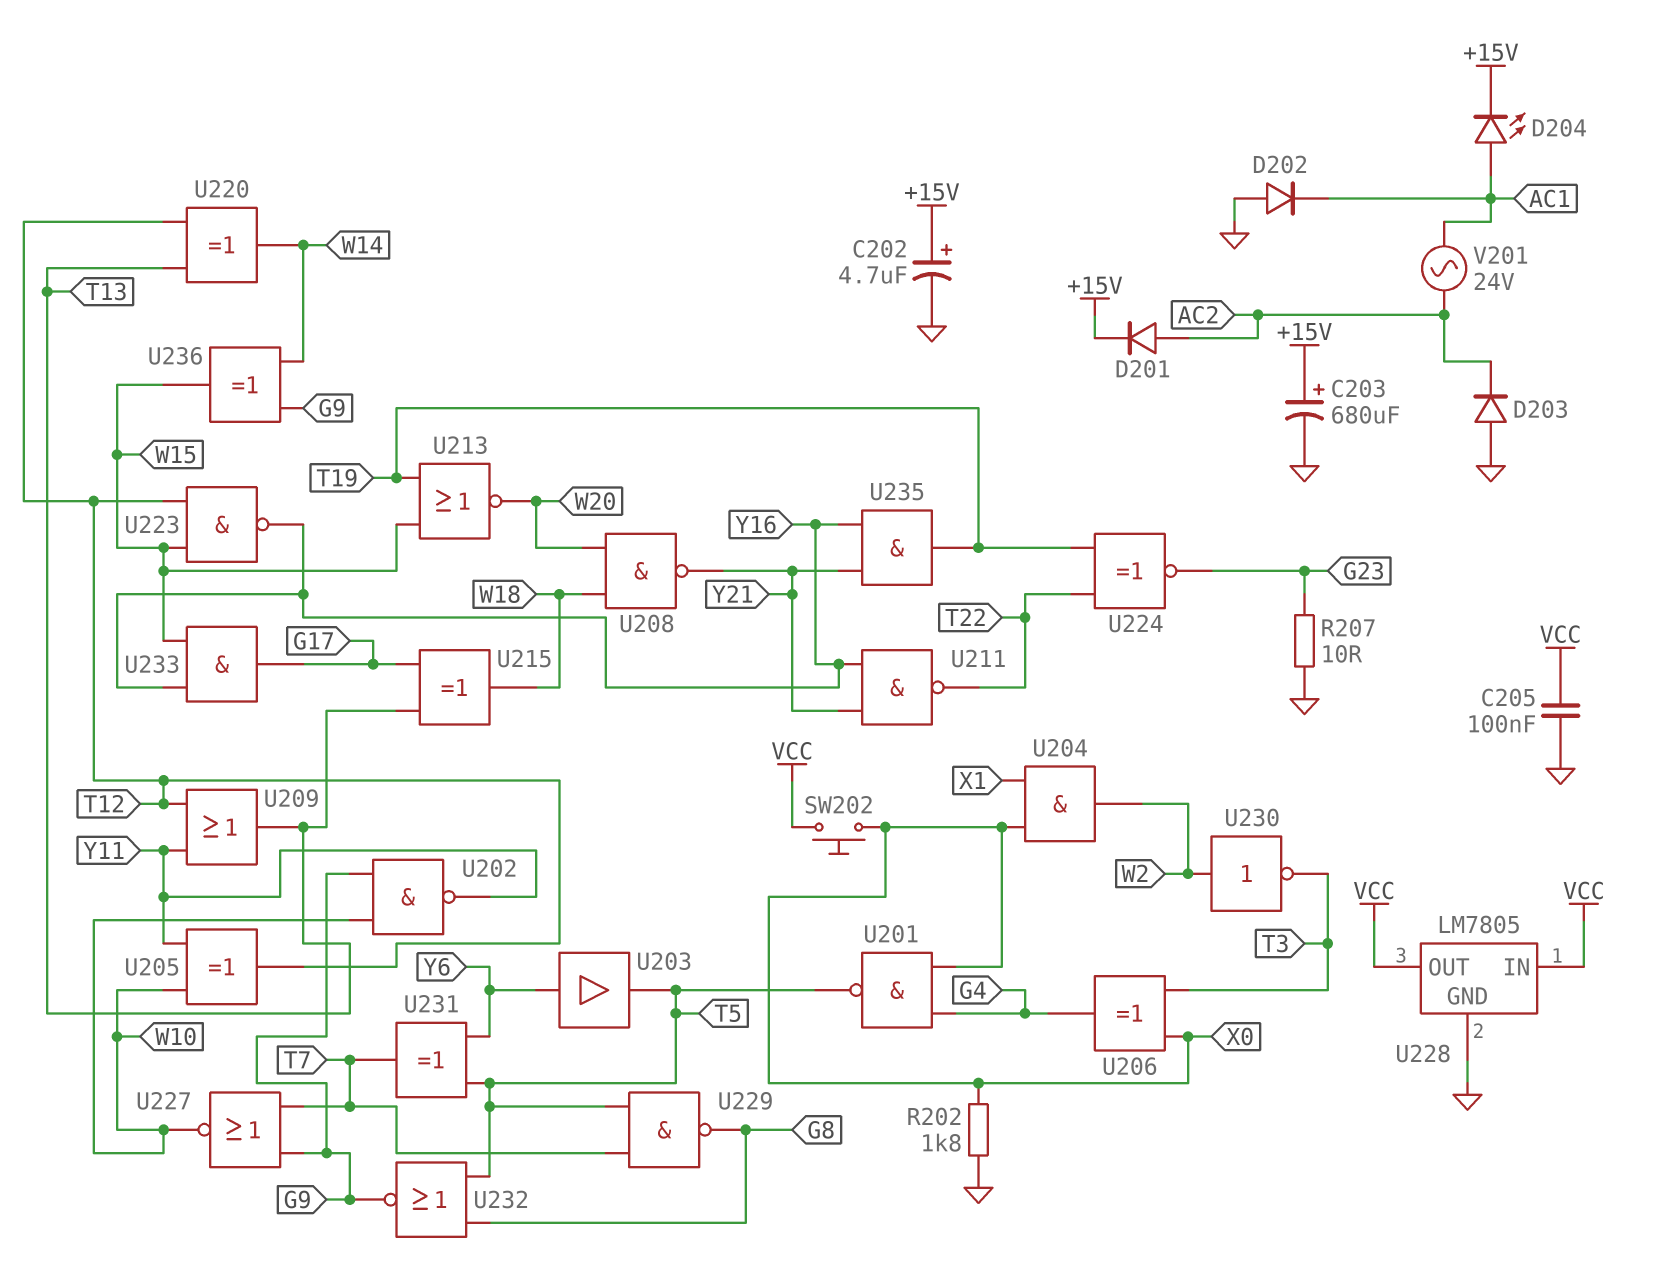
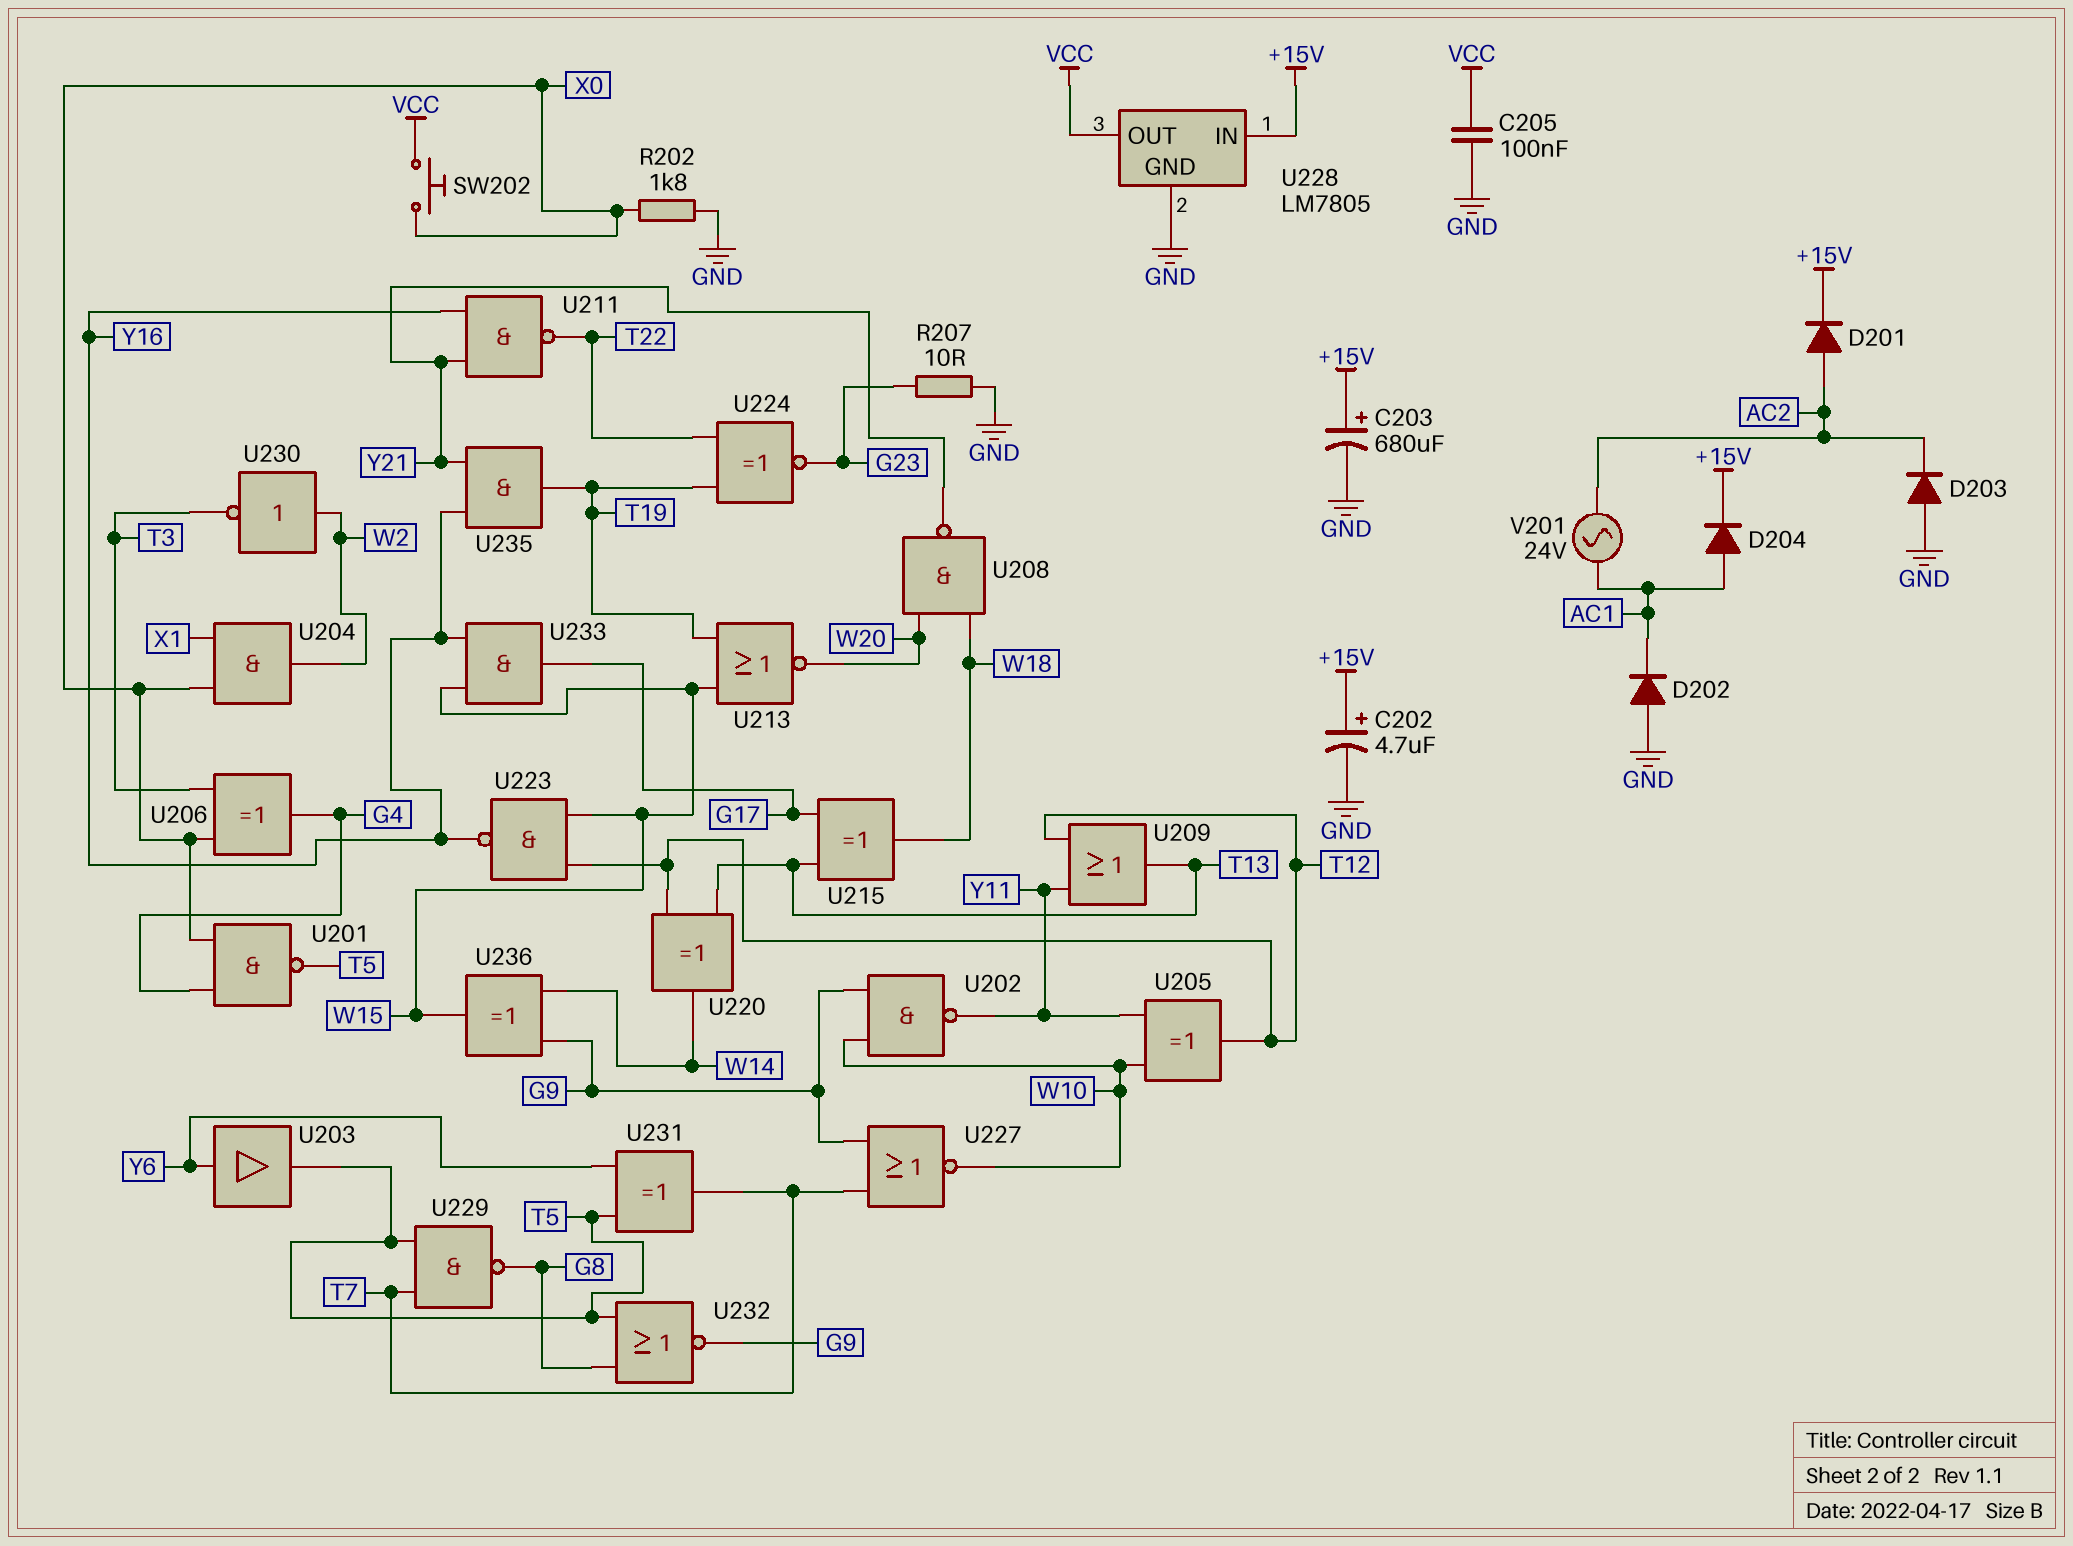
D204: LED (A AC1, K +15V) -> diode (A AC1, K +15V)
U228 pin IN: VCC -> +15V

